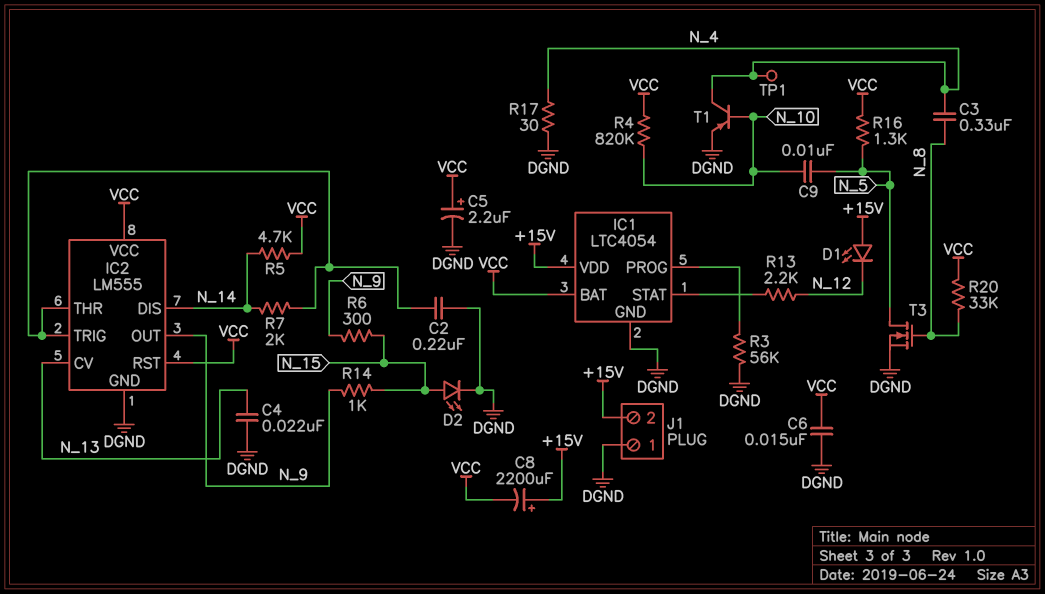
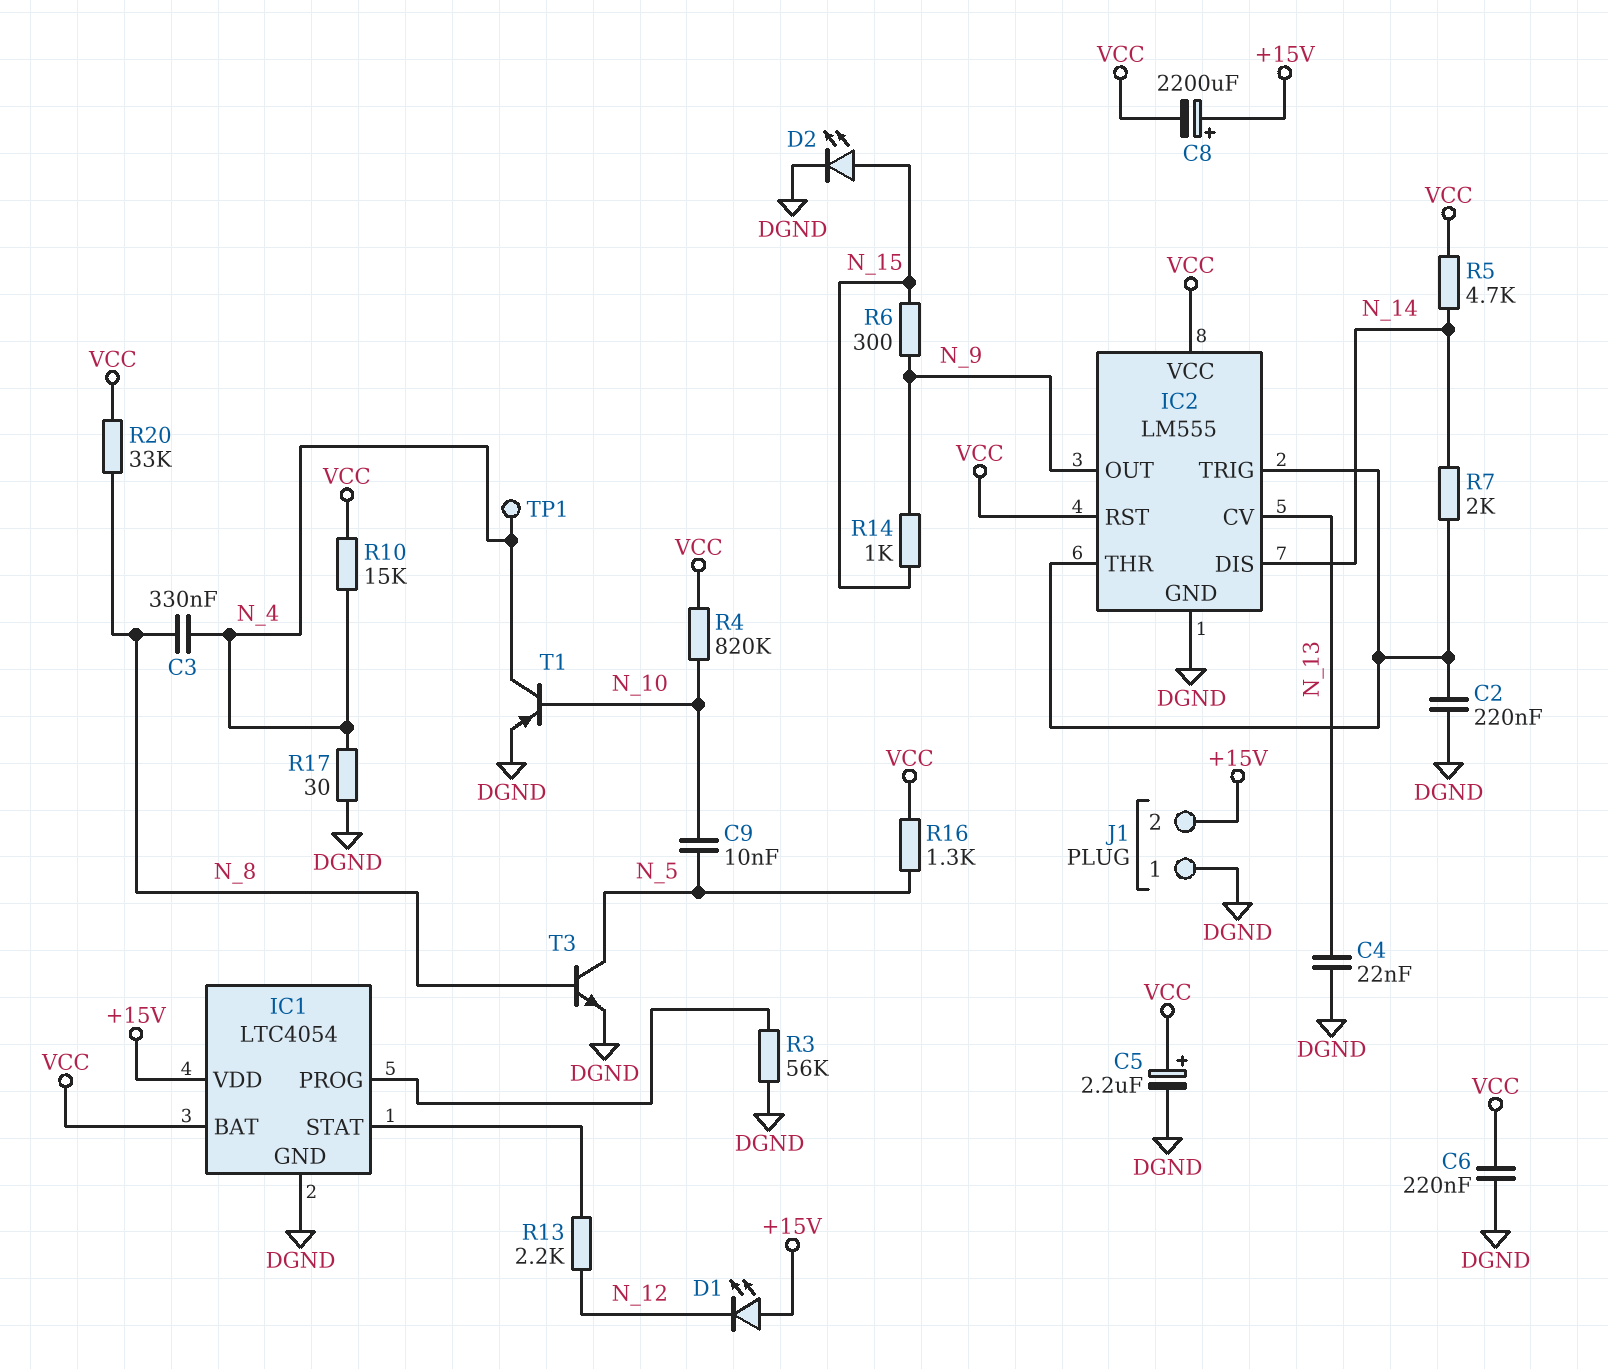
C6: 15nF (DGND, VCC) -> 220nF (DGND, VCC)
R10: none -> 15k (N_4, VCC)
T3: NMOS (G N_8, D N_5, S DGND) -> NPN (B N_8, C N_5, E DGND)

